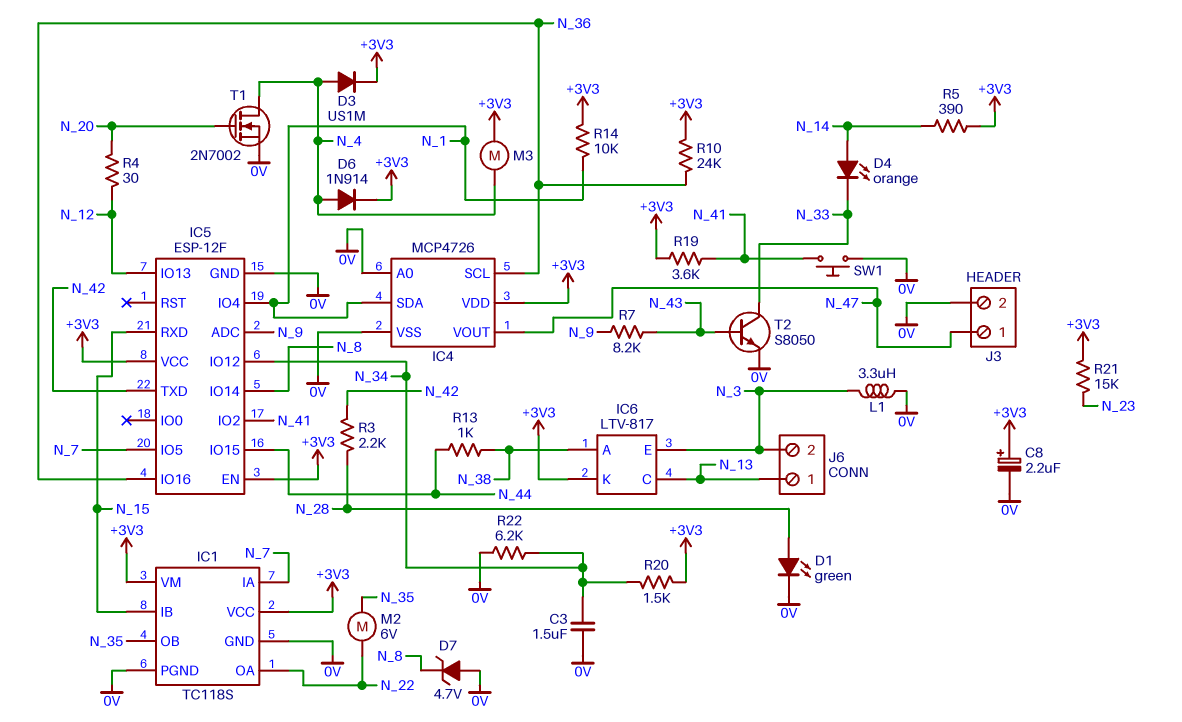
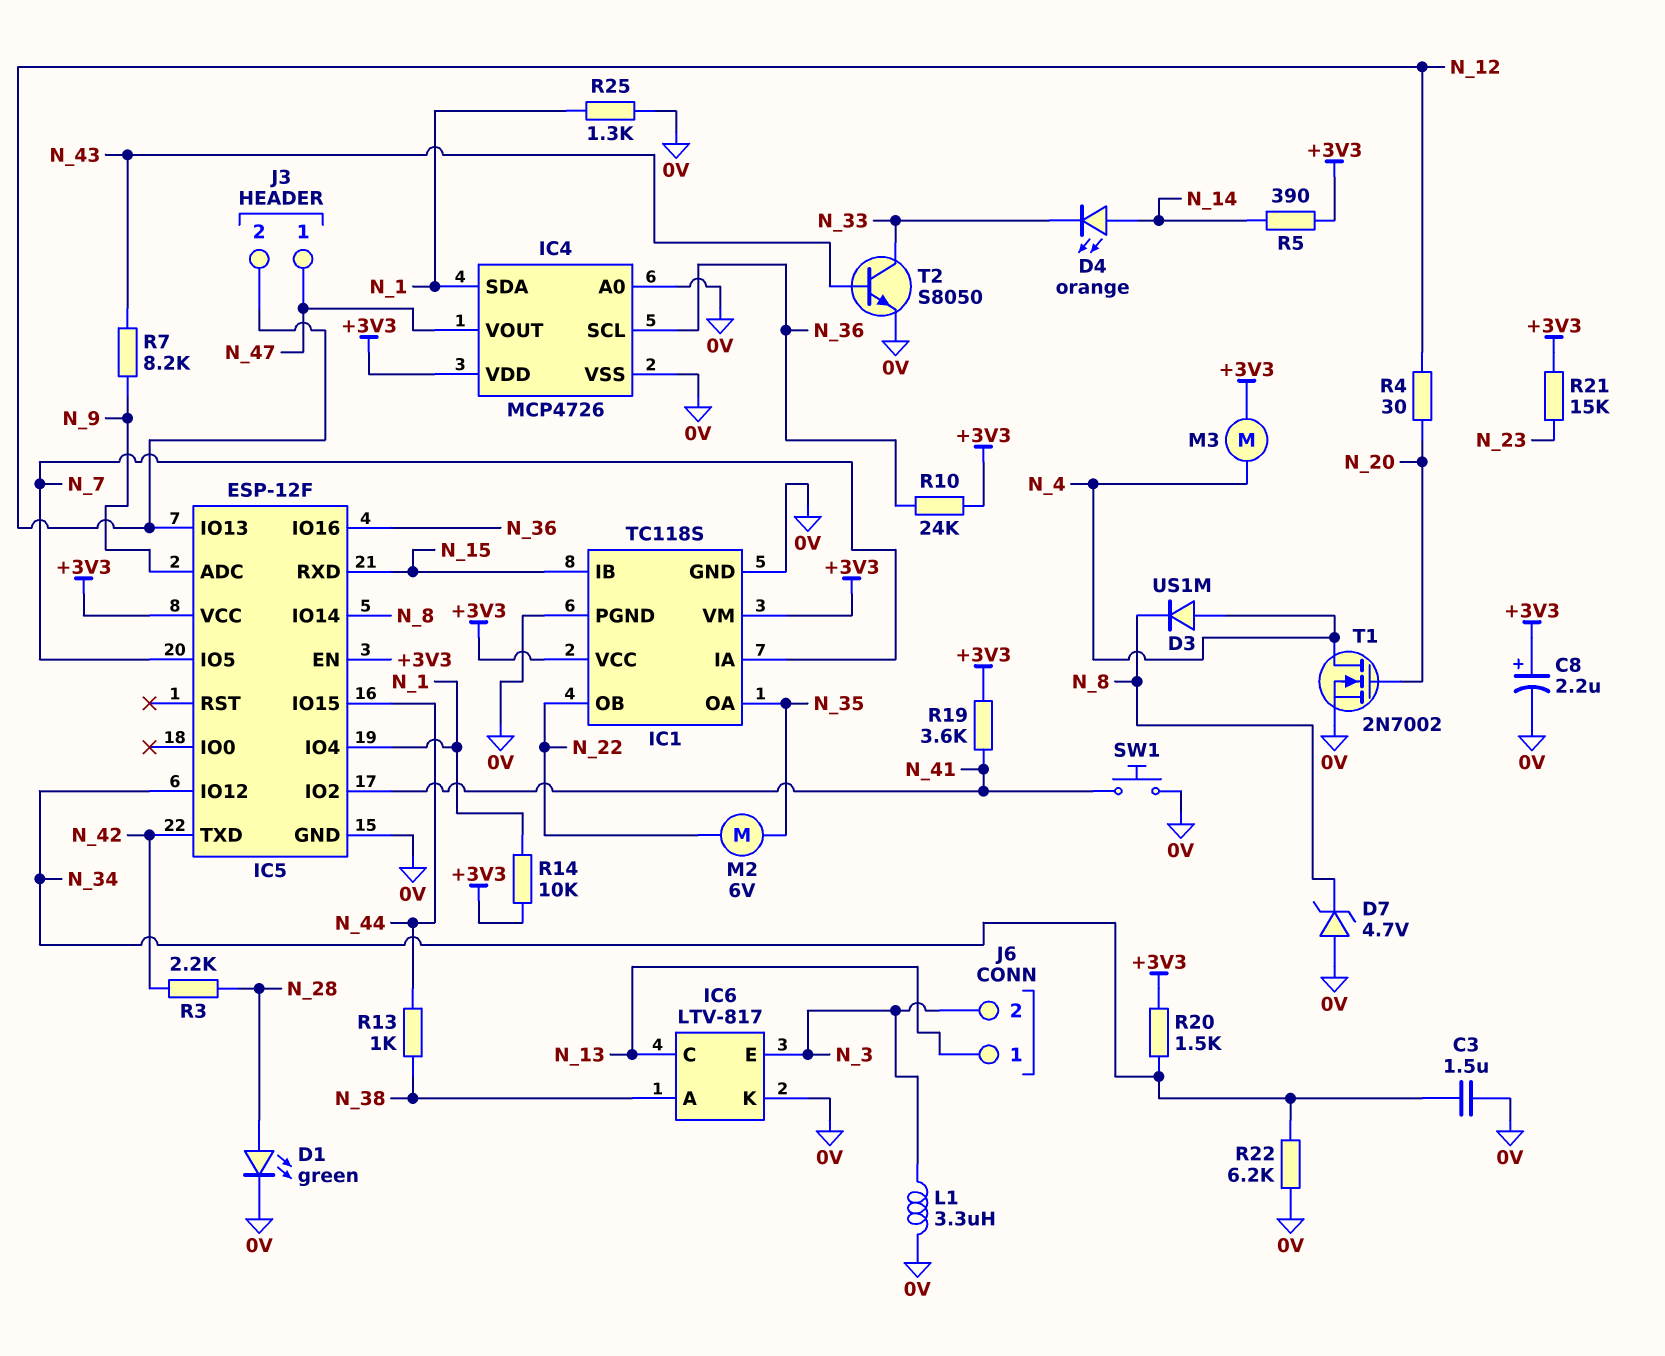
D3: diode US1M (A N_4, K +3V3) -> diode US1M (A N_4, K N_8)
D6: diode 1N914 (A N_4, K +3V3) -> none
IC1 pin OA: N_22 -> N_35
IC1 pin OB: N_35 -> N_22
IC6 pin K: +3V3 -> 0V
J3 pin 2: 0V -> N_12
R25: none -> 1.3k (0V, N_1)

